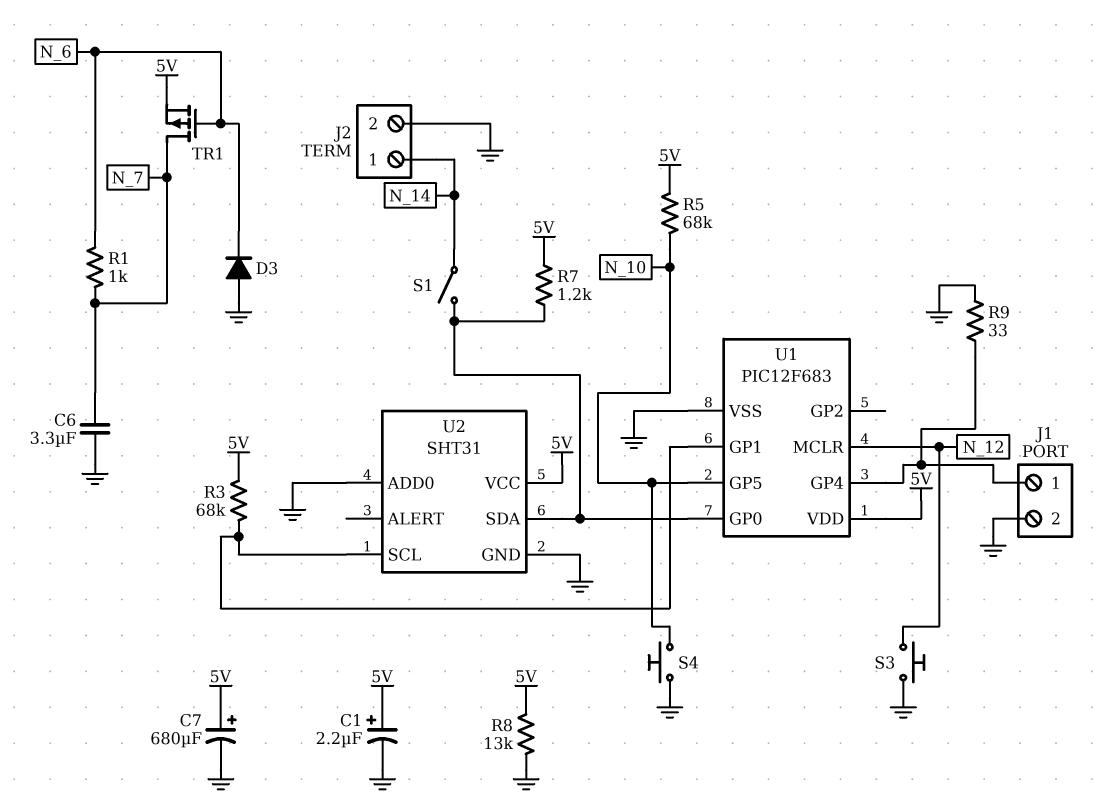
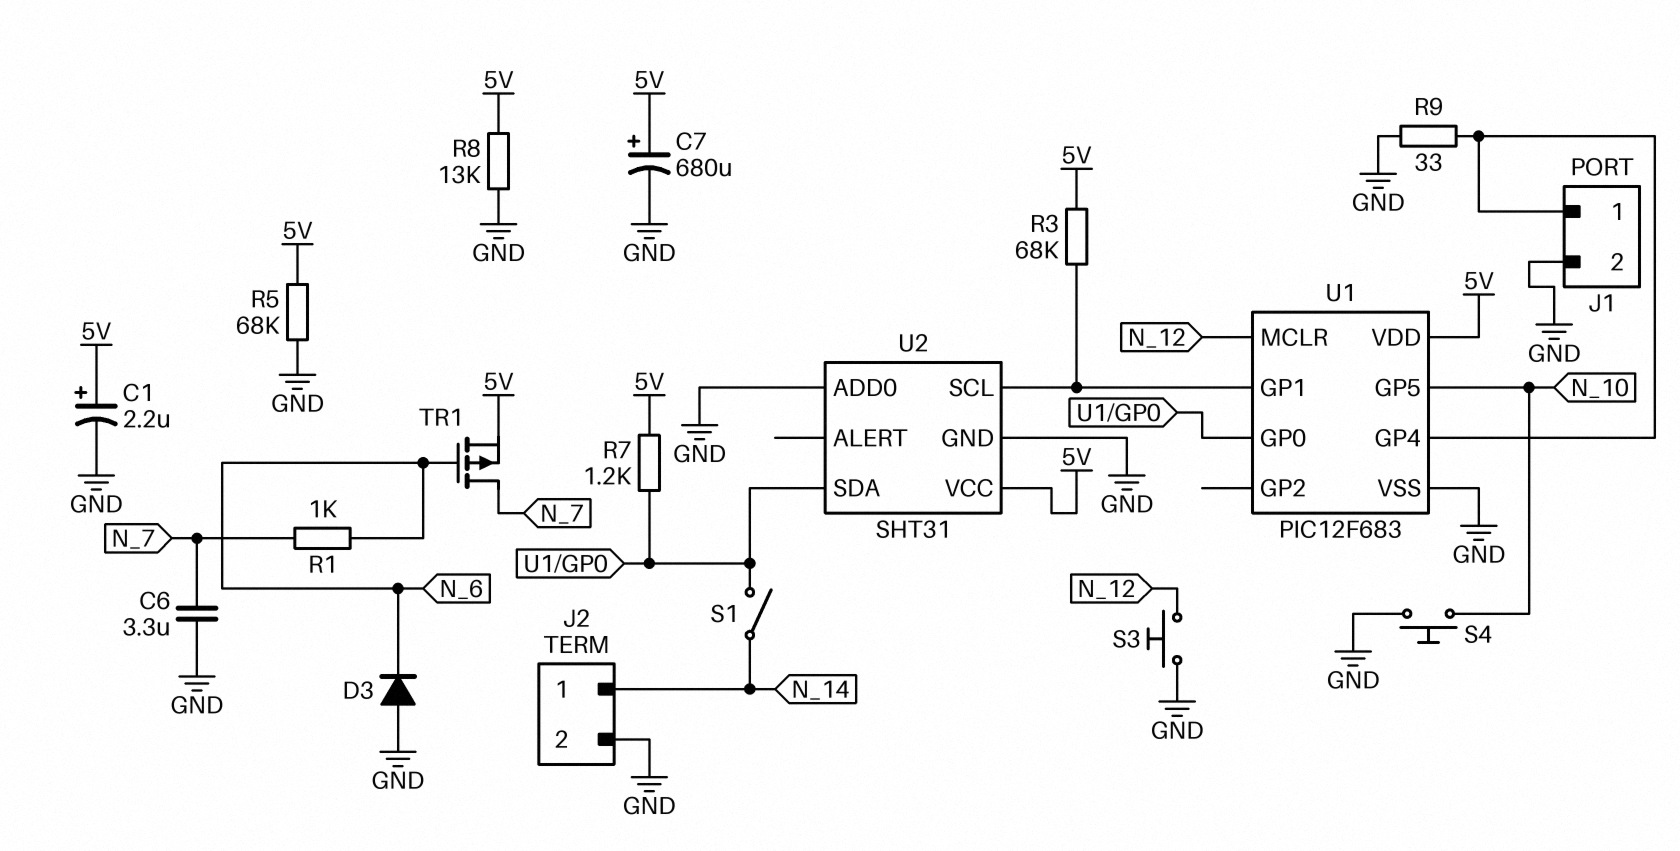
R5: 68k (5V, N_10) -> 68k (5V, GND)

